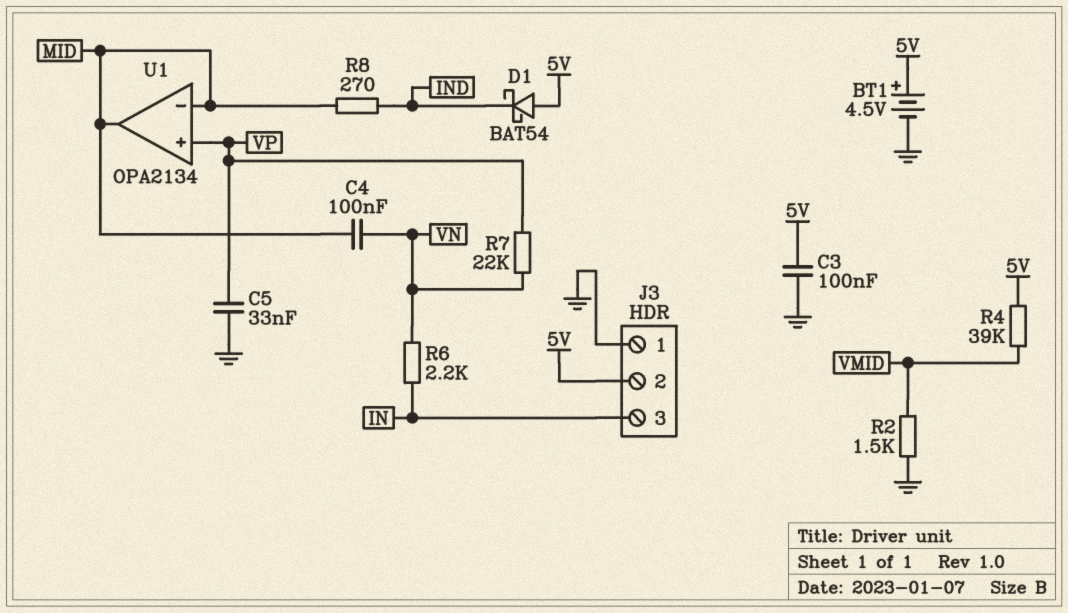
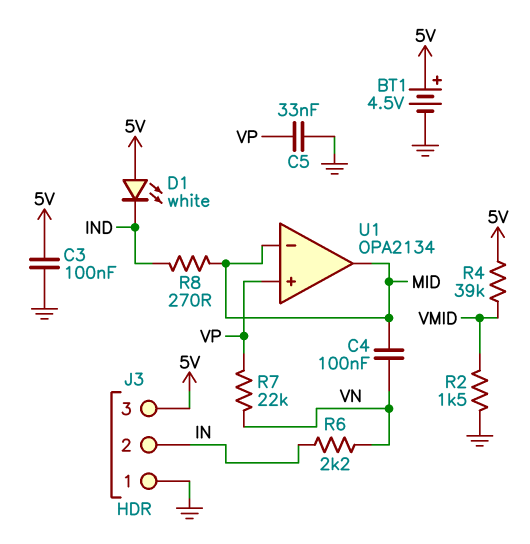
D1: schottky BAT54 (A 5V, K IND) -> LED white (A 5V, K IND)
J3 pin 2: 5V -> IN
J3 pin 3: IN -> 5V

